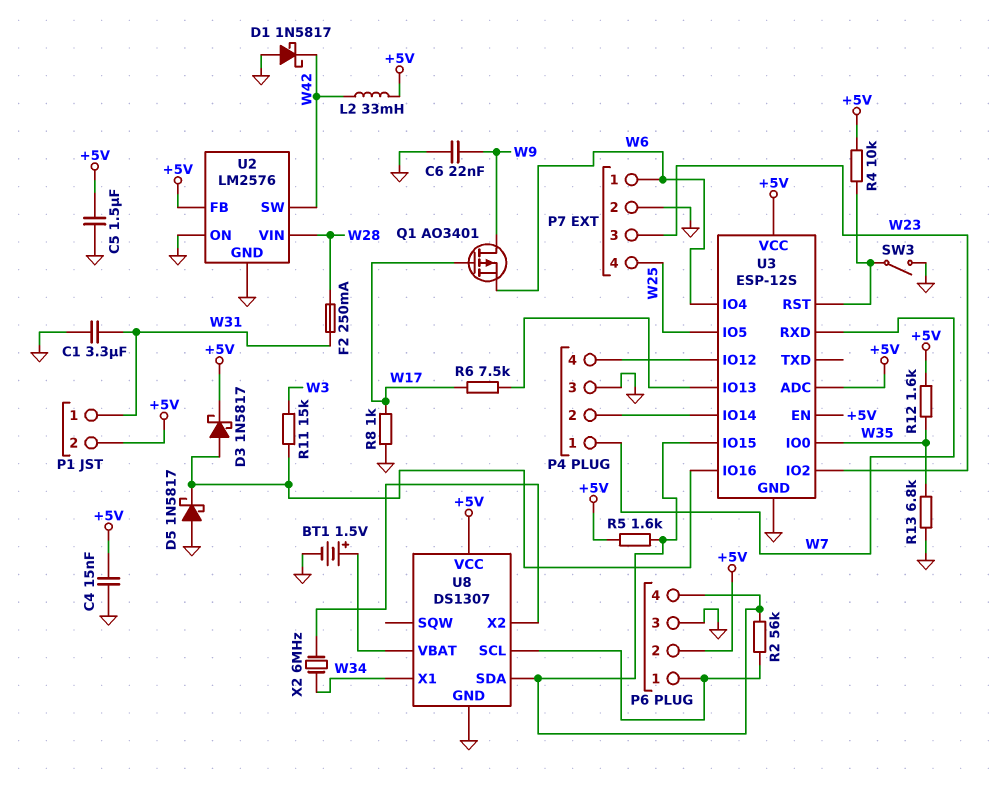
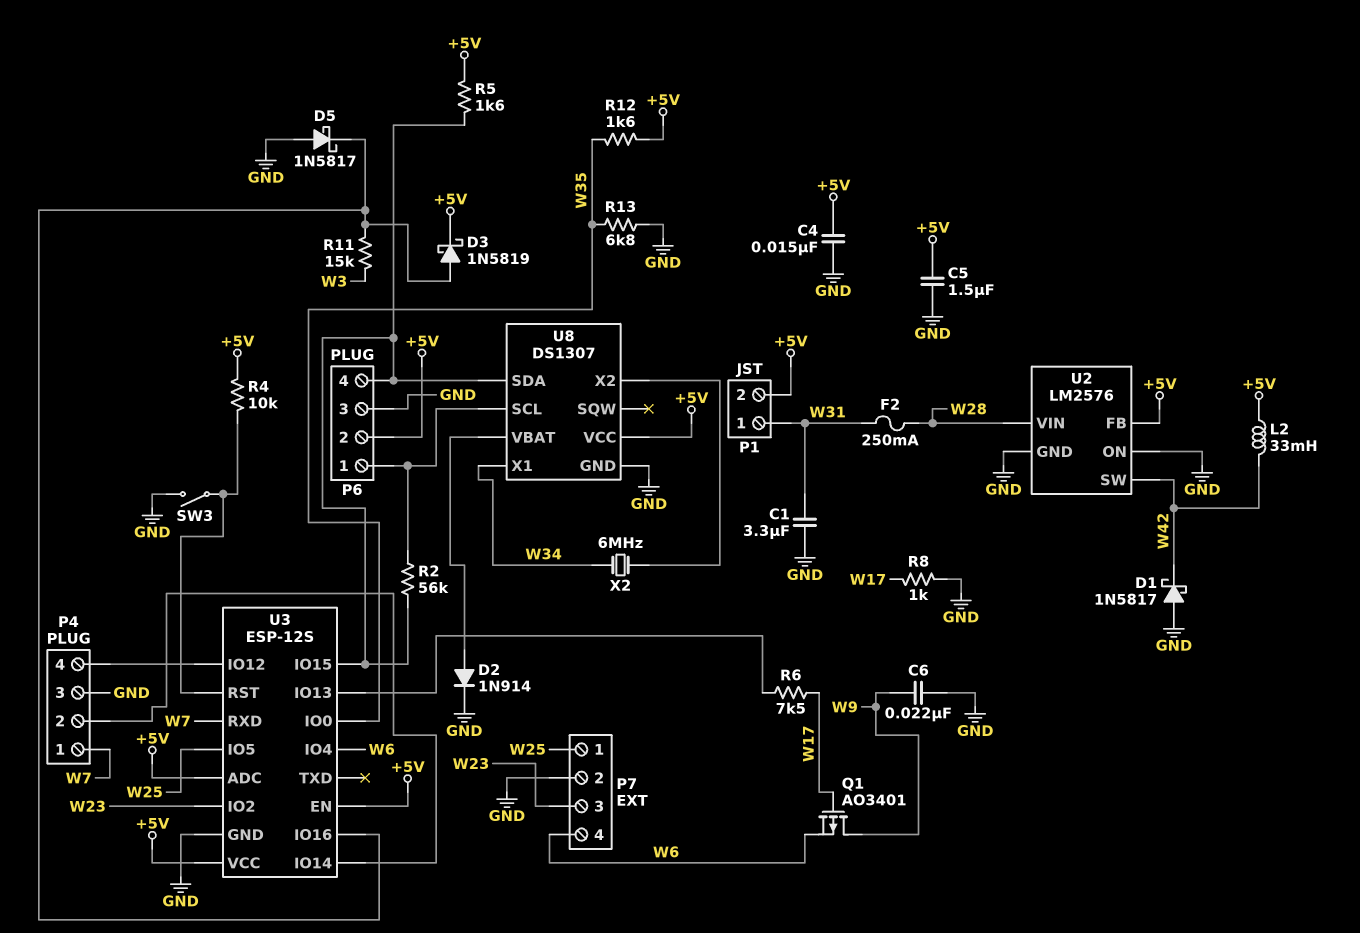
BT1: 1.5V (plus U8/VBAT, minus GND) -> none
D2: none -> diode 1N914 (A U8/VBAT, K GND)
D3: schottky 1N5817 (A U3/IO16, K +5V) -> schottky 1N5819 (A U3/IO16, K +5V)
P7 pin 1: W6 -> W25
P7 pin 4: W25 -> W6

